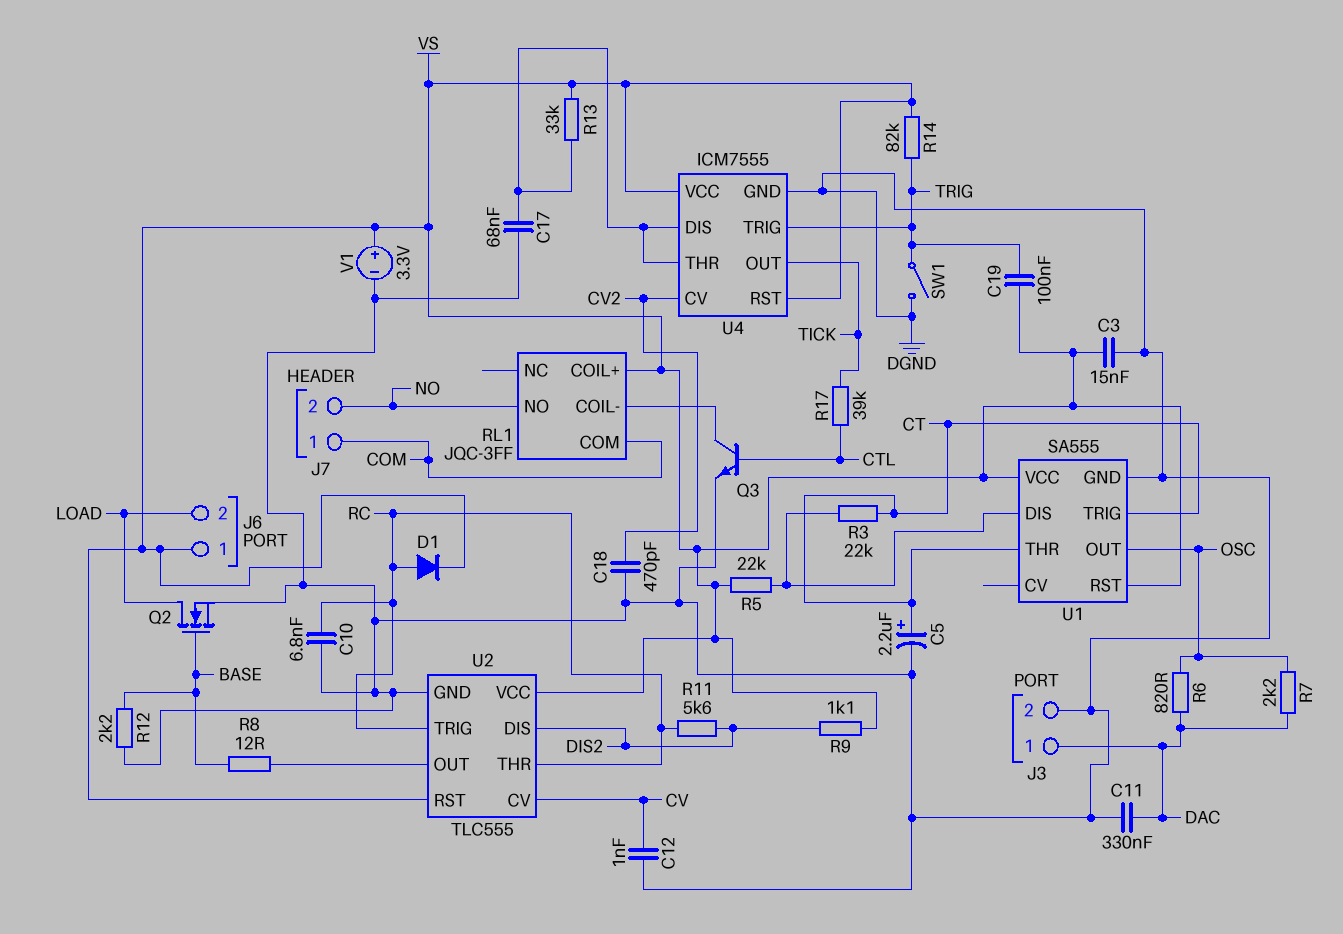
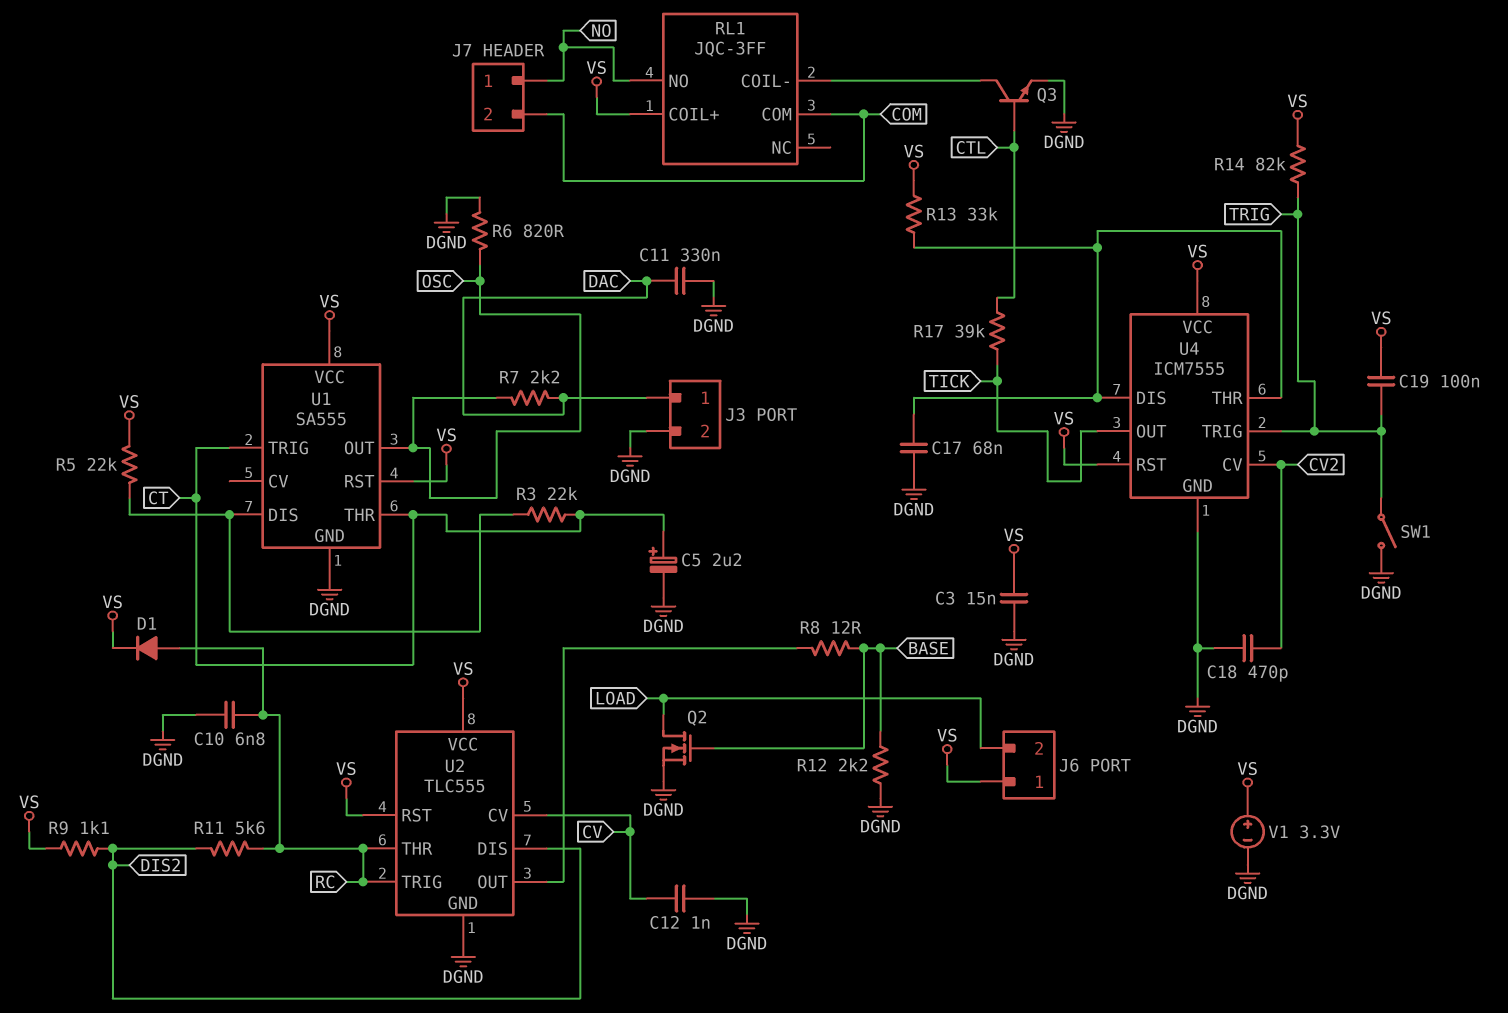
J7 pin 1: COM -> NO
J7 pin 2: NO -> COM
R6: 820 (DAC, OSC) -> 820 (DGND, OSC)

